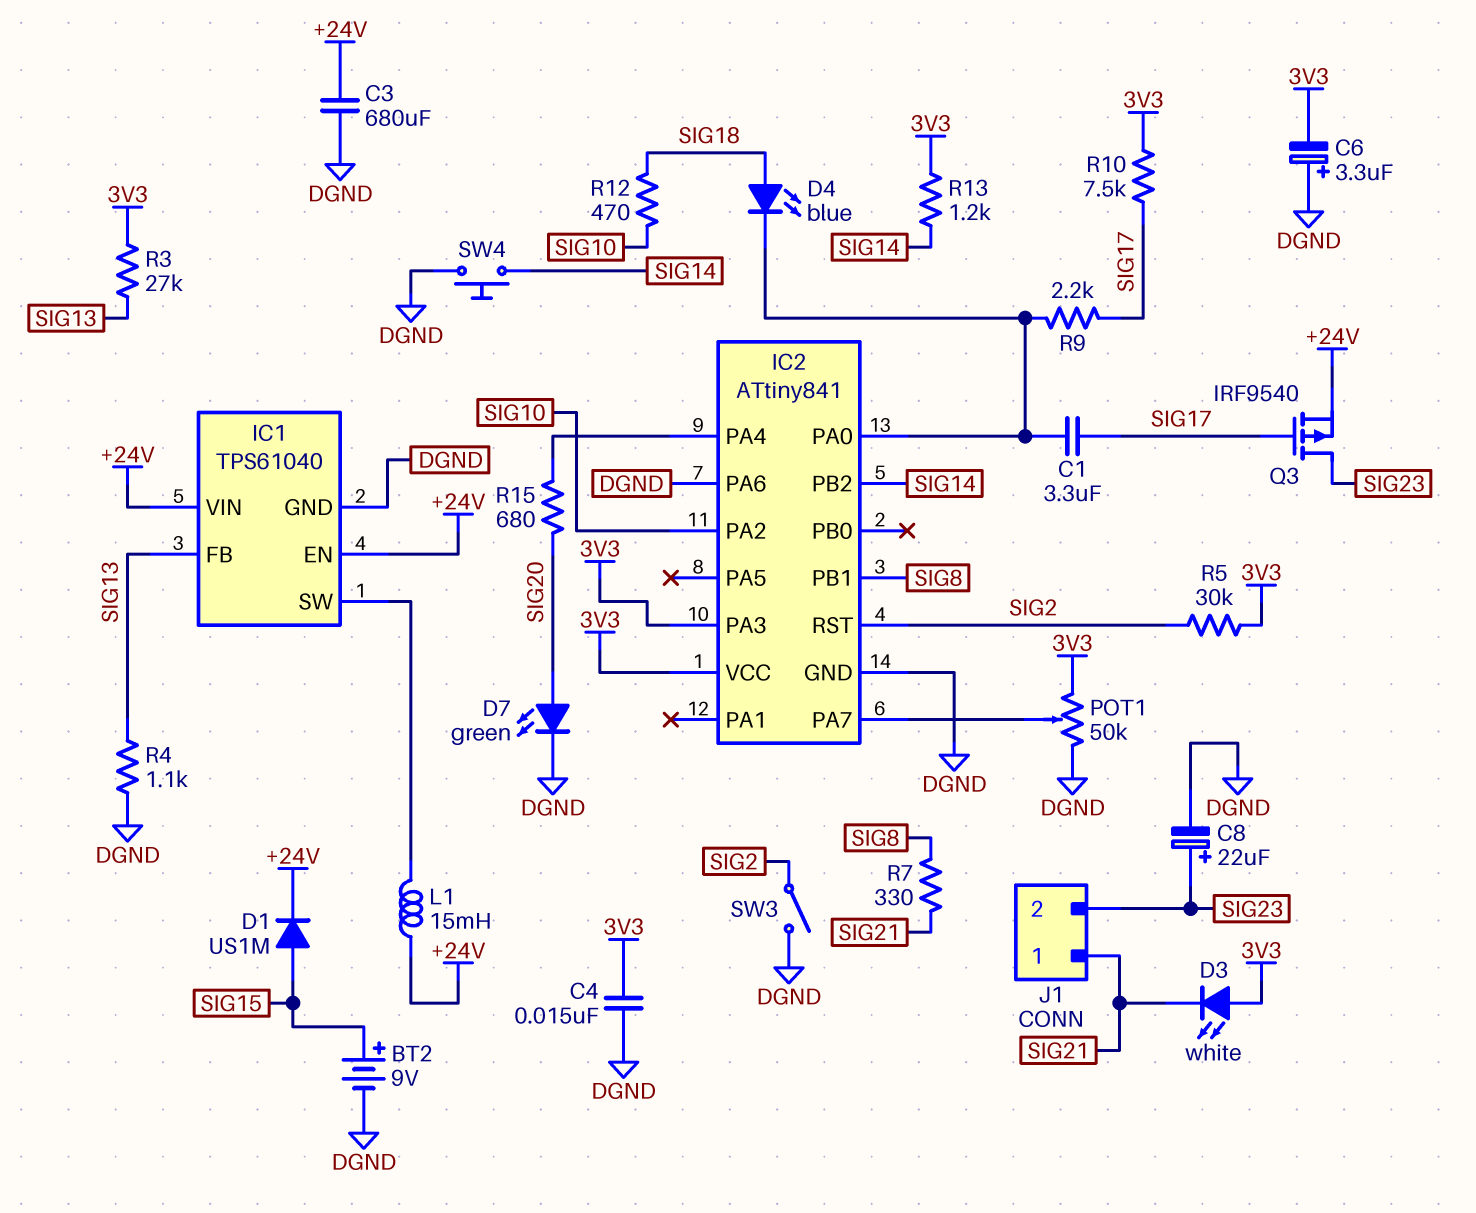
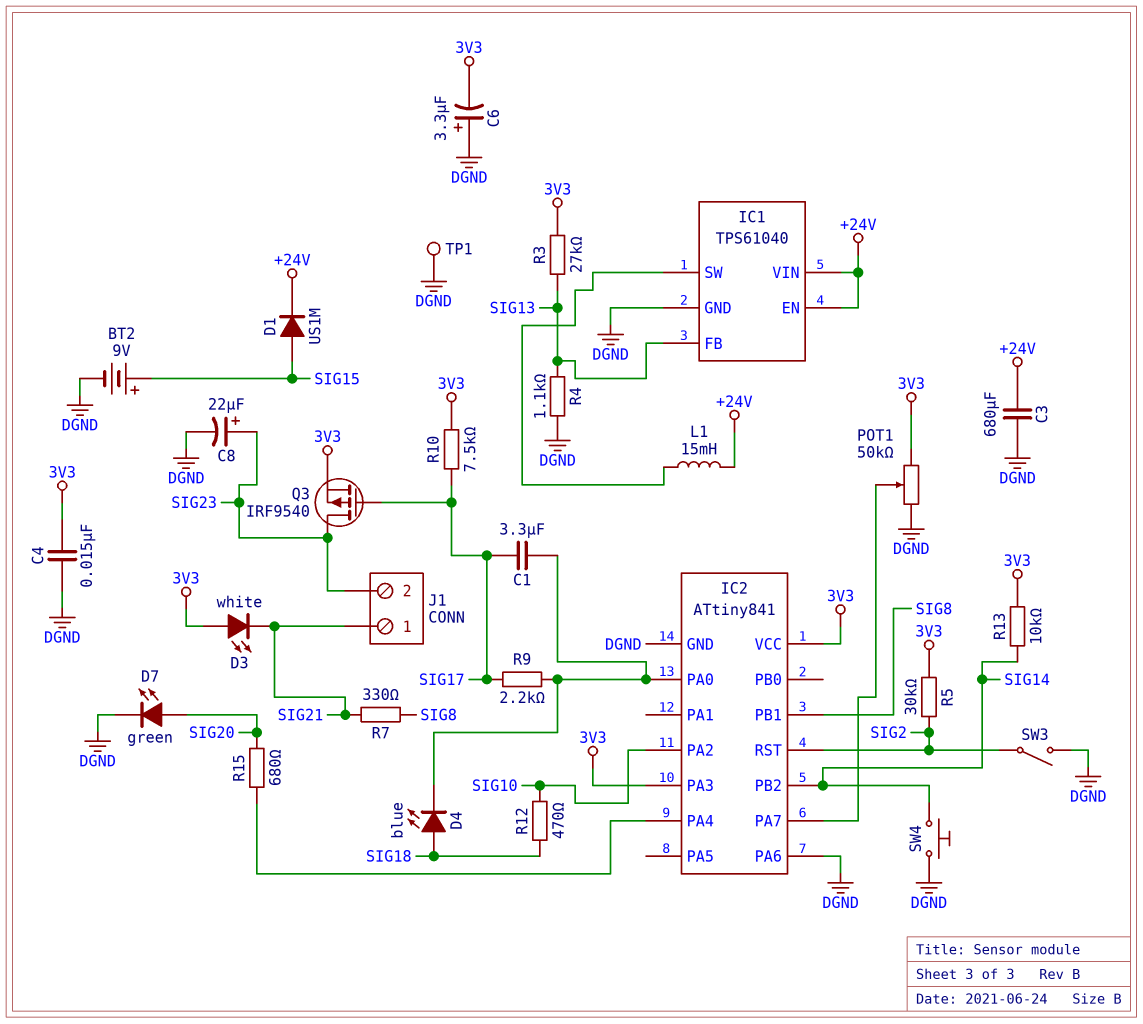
Q3: PMOS IRF9540 (G SIG17, D SIG23, S +24V) -> PMOS IRF9540 (G SIG17, D SIG23, S 3V3)
R13: 1.2k (3V3, SIG14) -> 10k (3V3, SIG14)
TP1: none -> test point (DGND)

